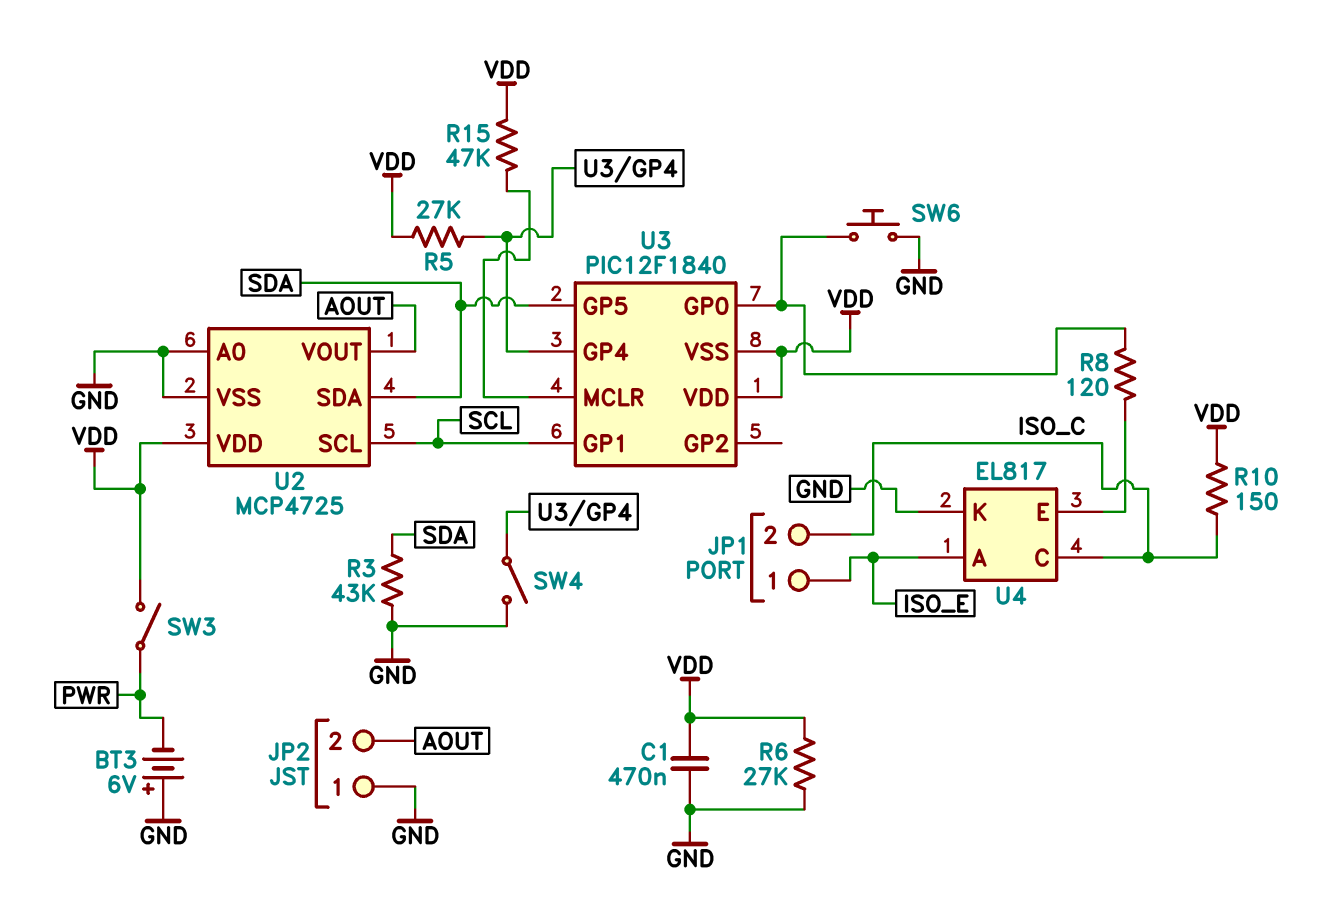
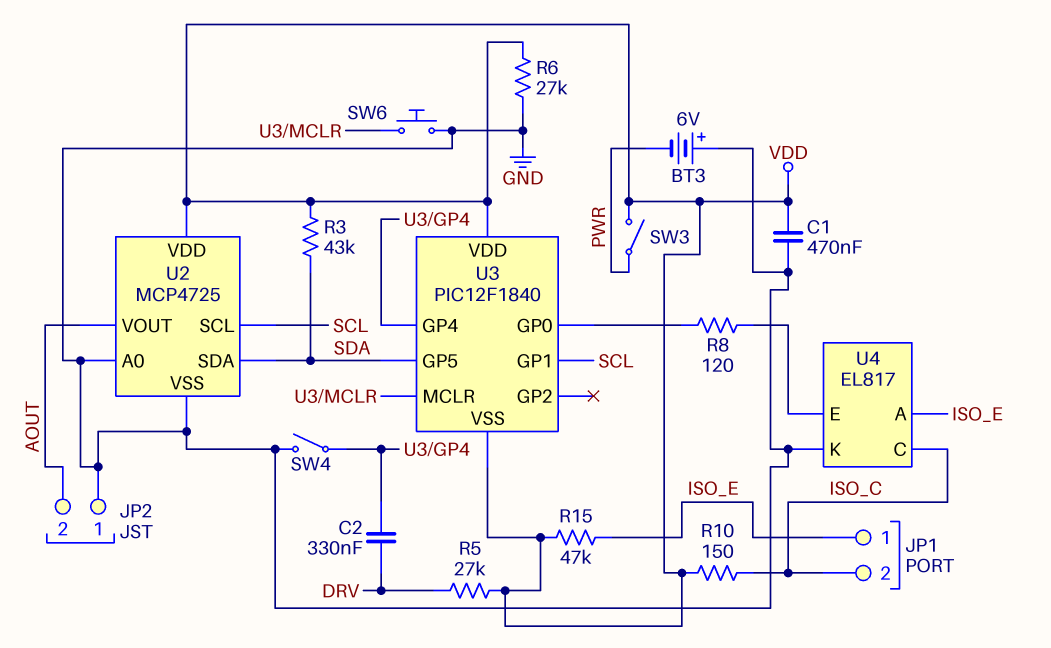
C2: none -> 330nF (DRV, U3/GP4)
R3: 43k (GND, SDA) -> 43k (SDA, VDD)
R5: 27k (U3/GP4, VDD) -> 27k (DRV, VDD)
R15: 47k (U3/MCLR, VDD) -> 47k (ISO_E, VDD)
SW6: button (GND, U3/GP0) -> button (GND, U3/MCLR)

